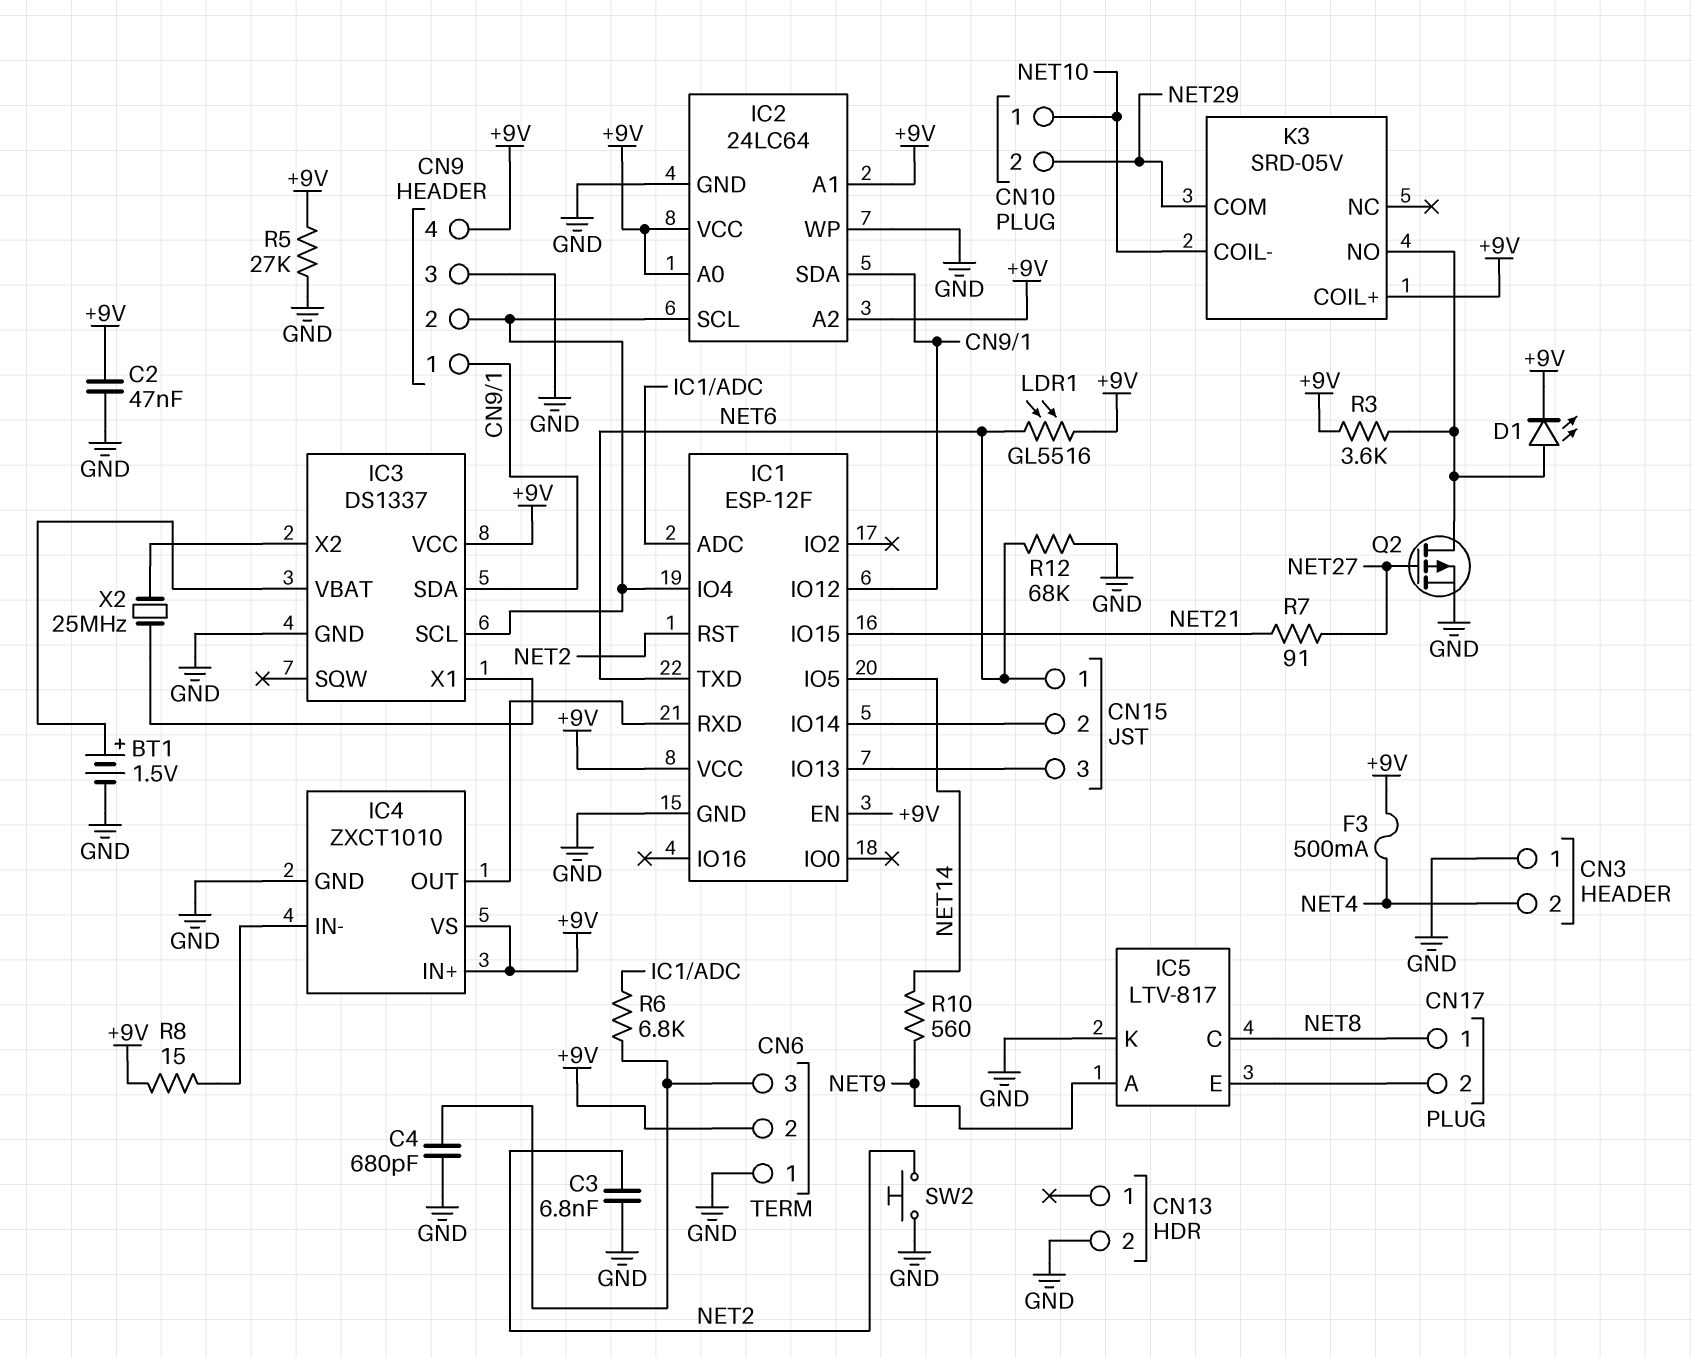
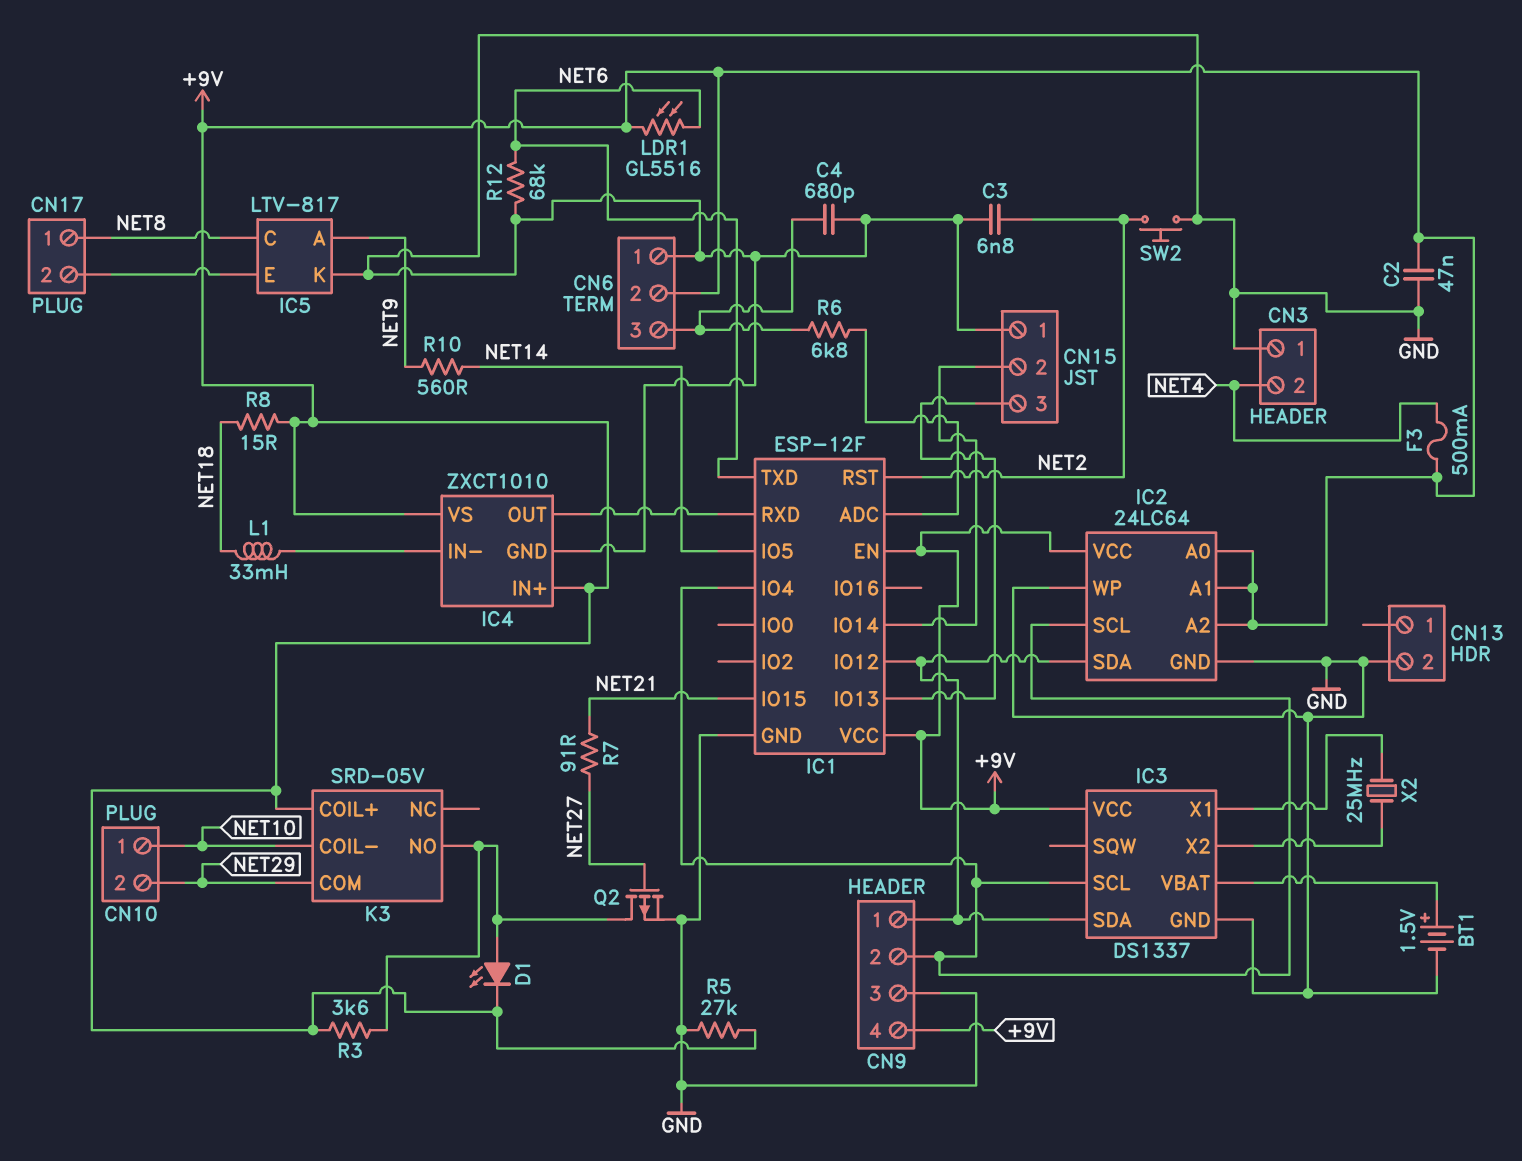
CN15 pin 1: NET6 -> GND
L1: none -> 33mH (IC4/IN-, NET18)
R8: 15 (+9V, IC4/IN-) -> 15 (+9V, NET18)

